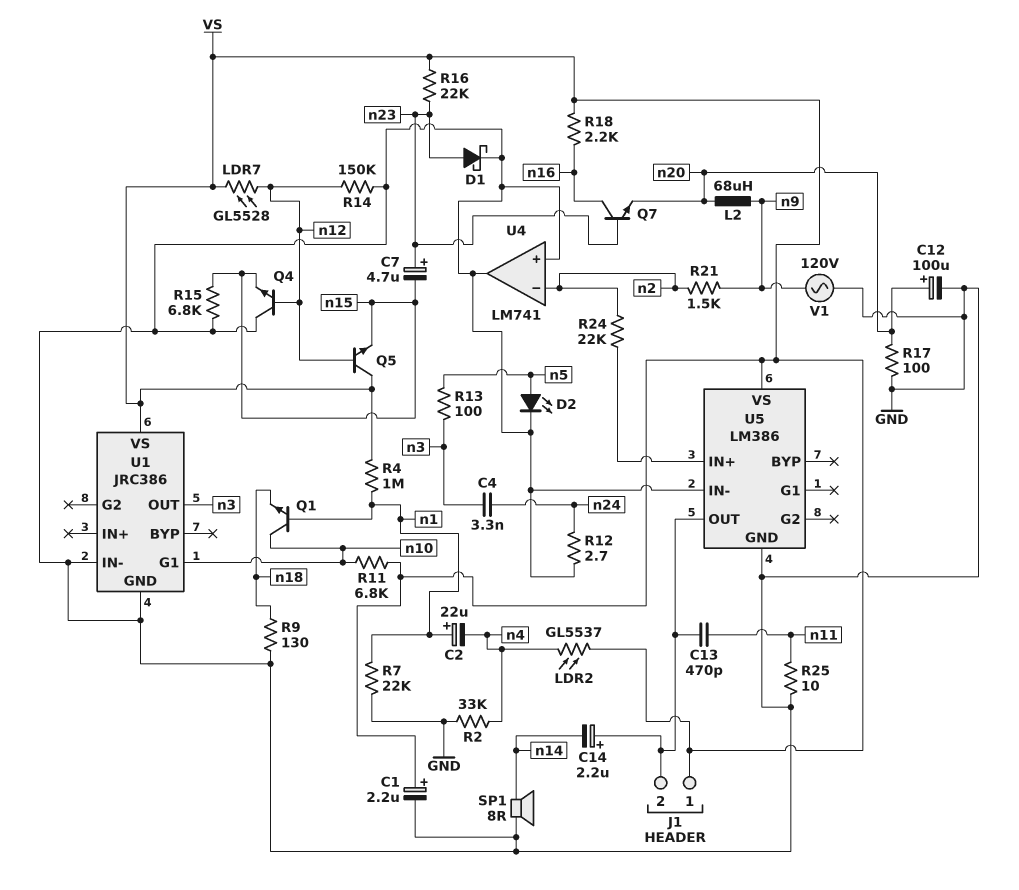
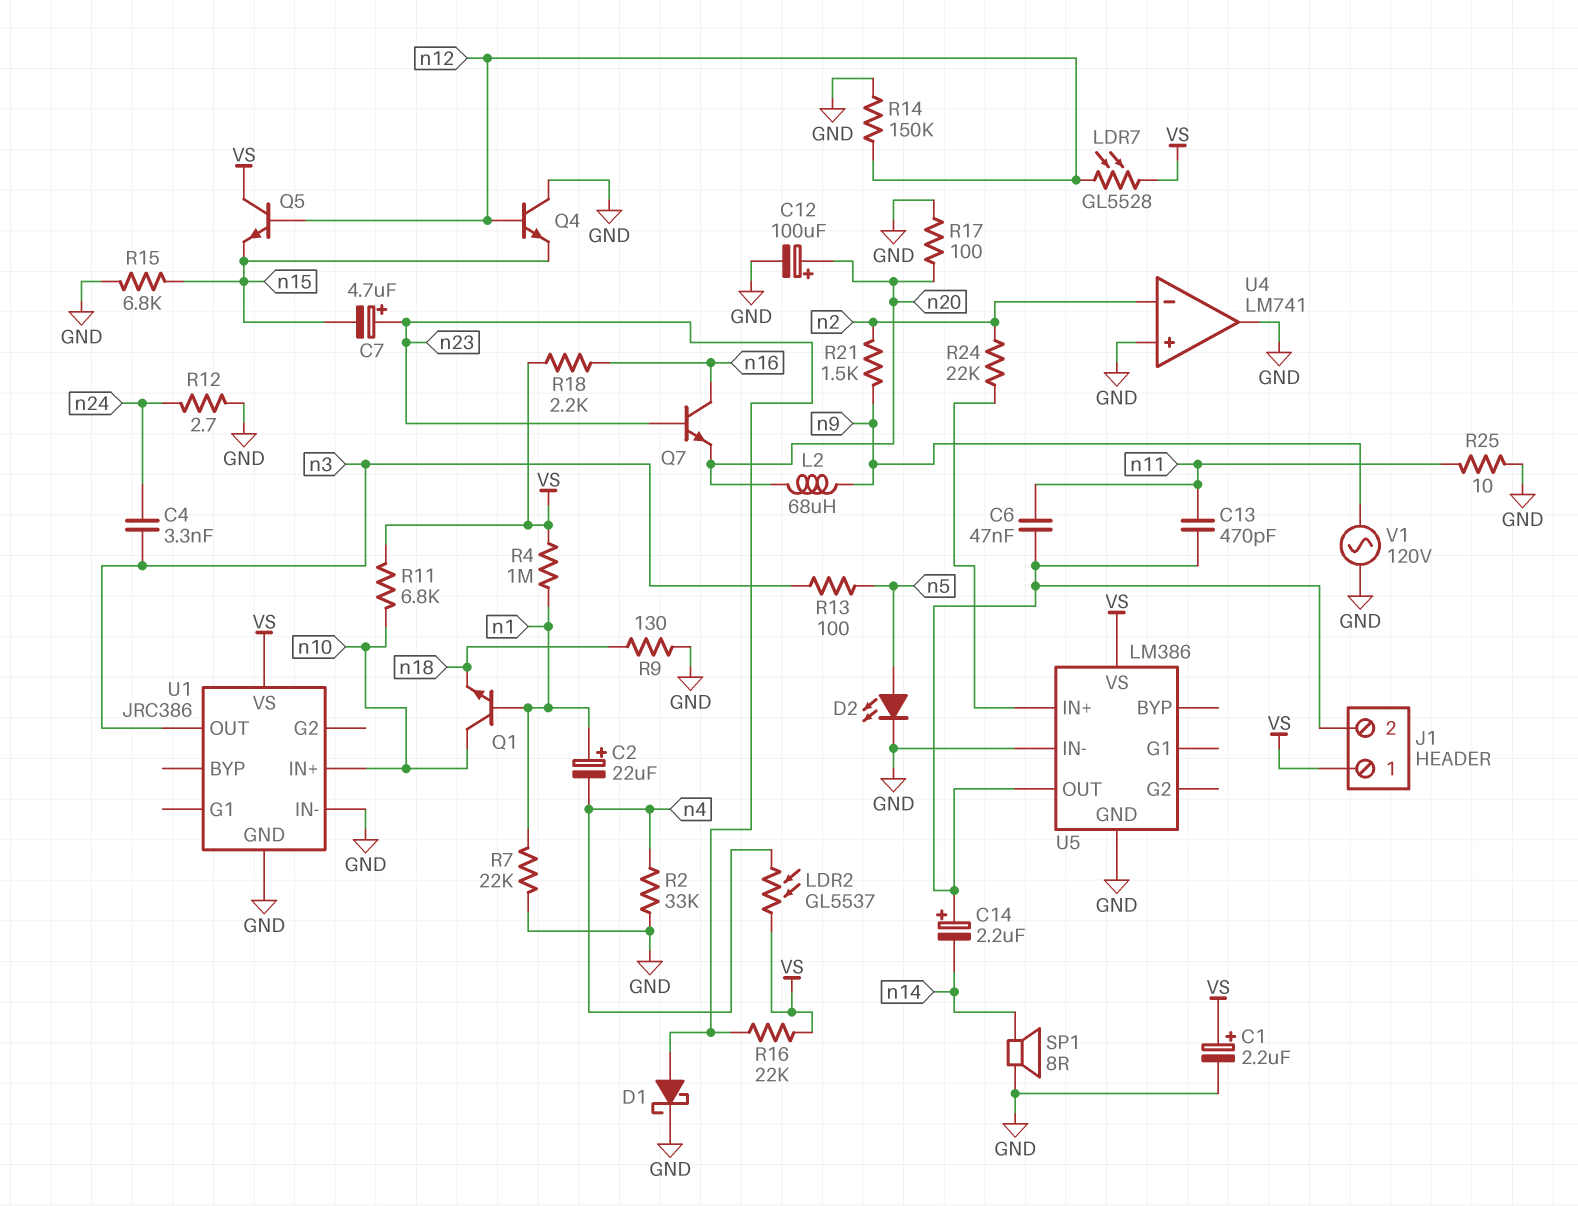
C6: none -> 47nF (J1/2, n11)
U1 pin G1: n10 -> none
U1 pin IN+: none -> n10

